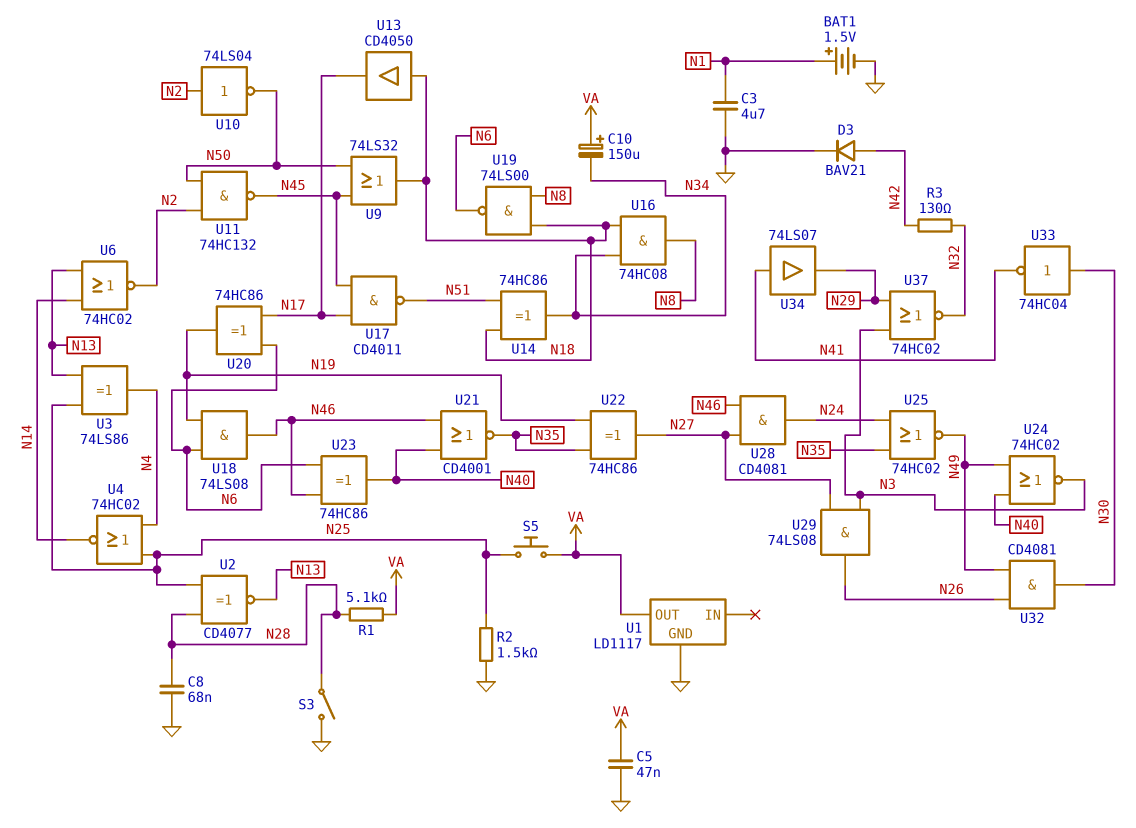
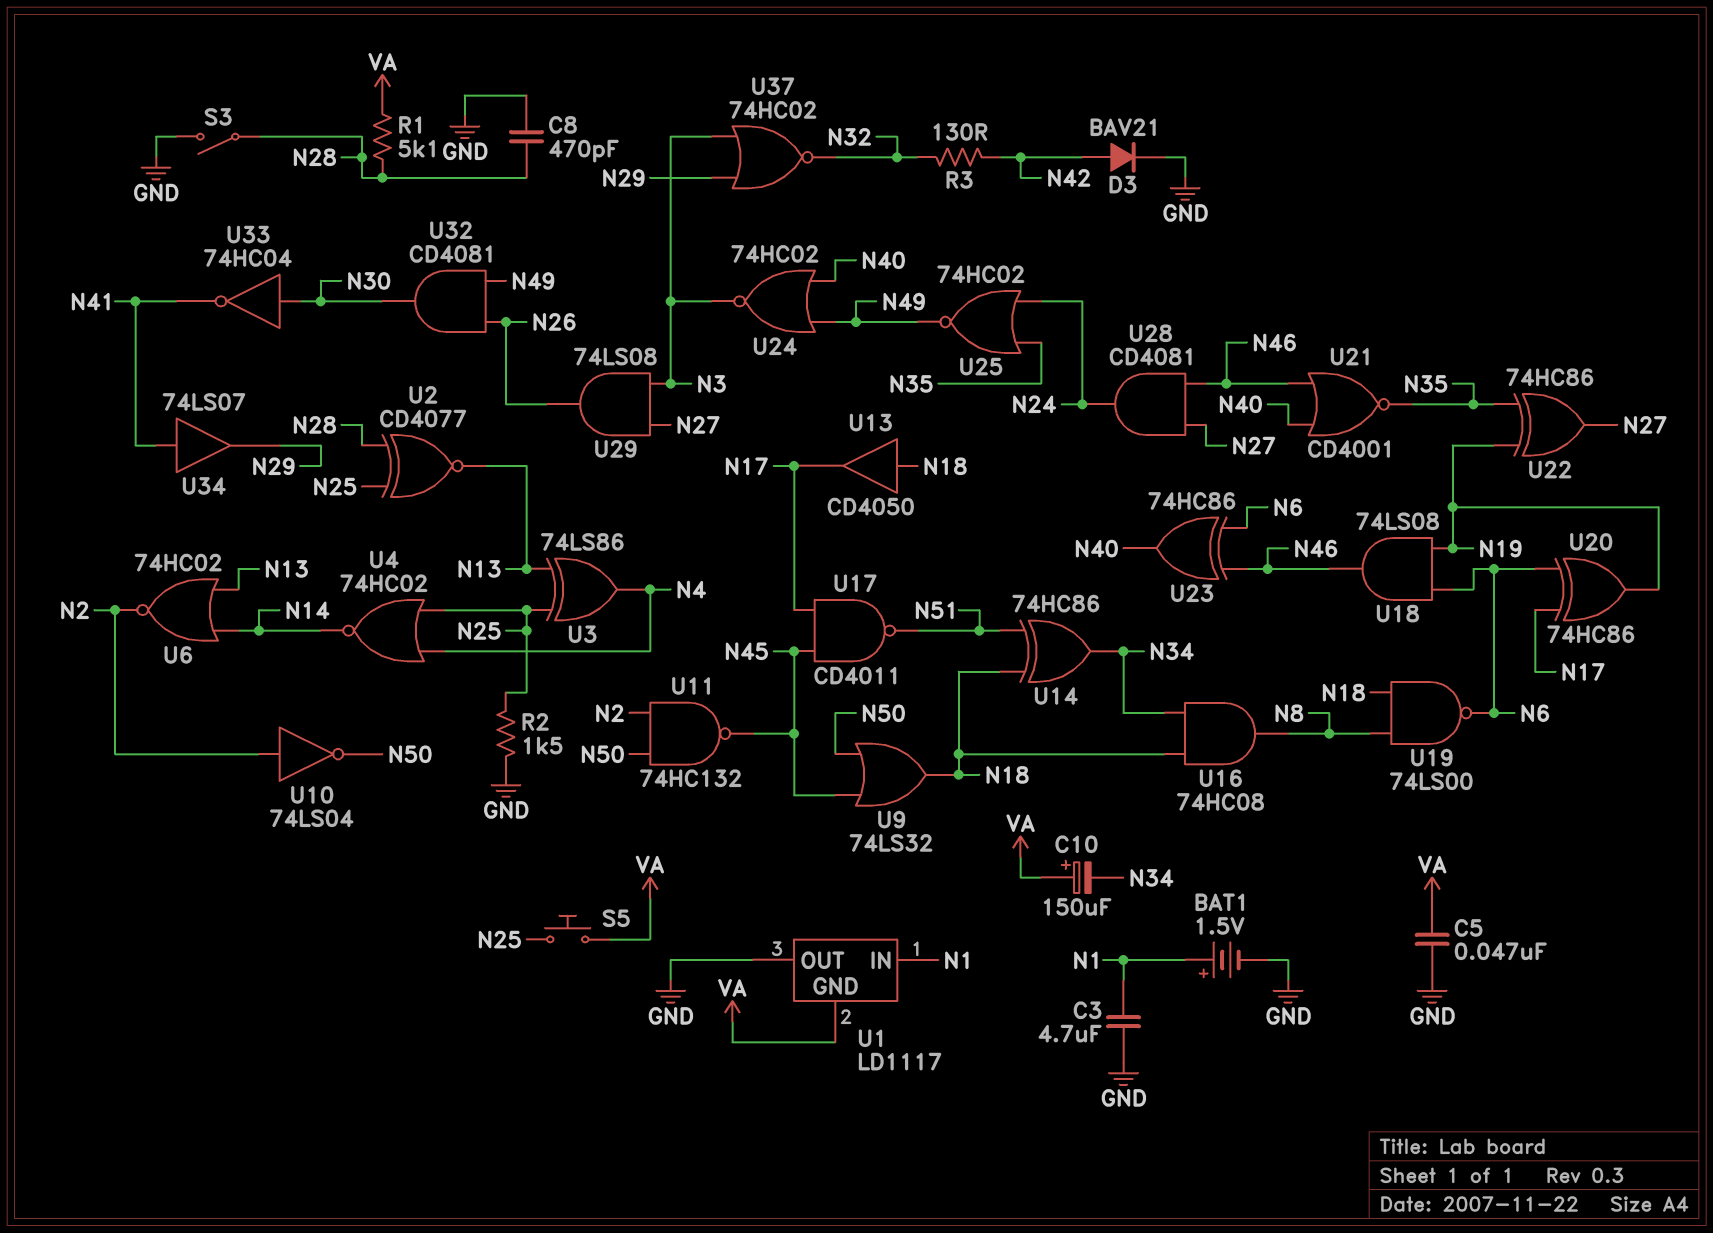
C8: 68nF (GND, N28) -> 470pF (GND, N28)
U1 pin GND: GND -> VA
U1 pin IN: none -> N1
U1 pin OUT: VA -> GND

